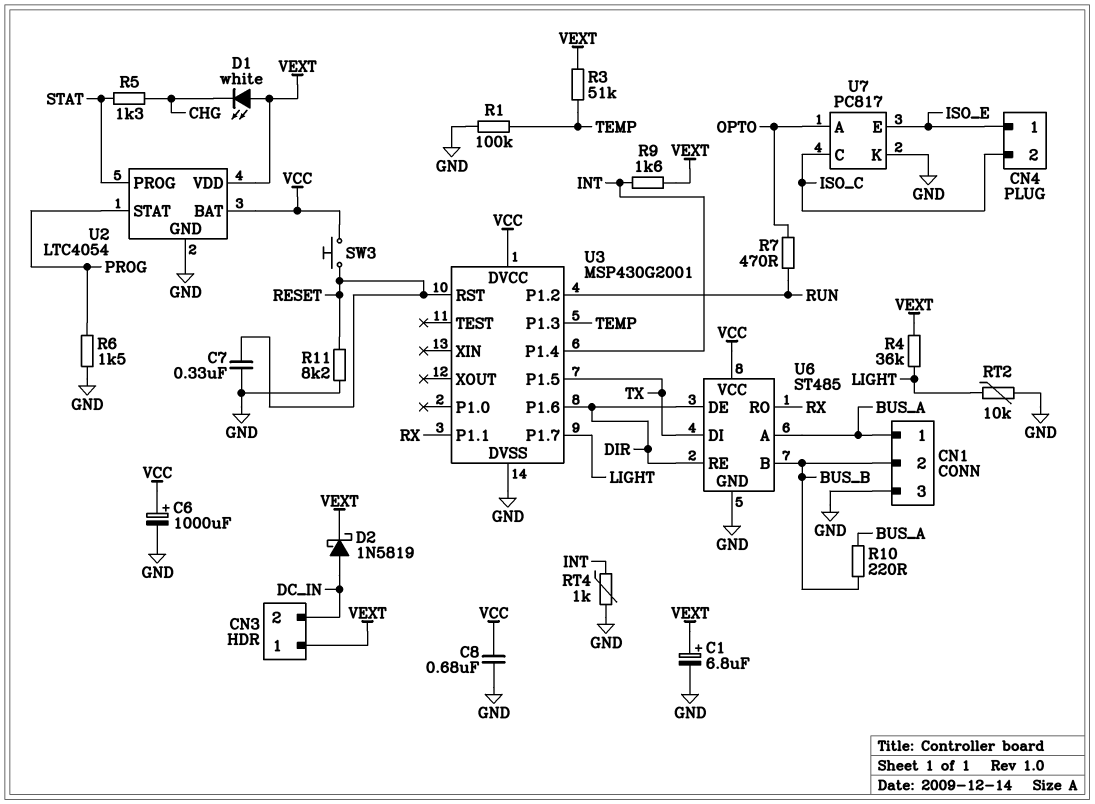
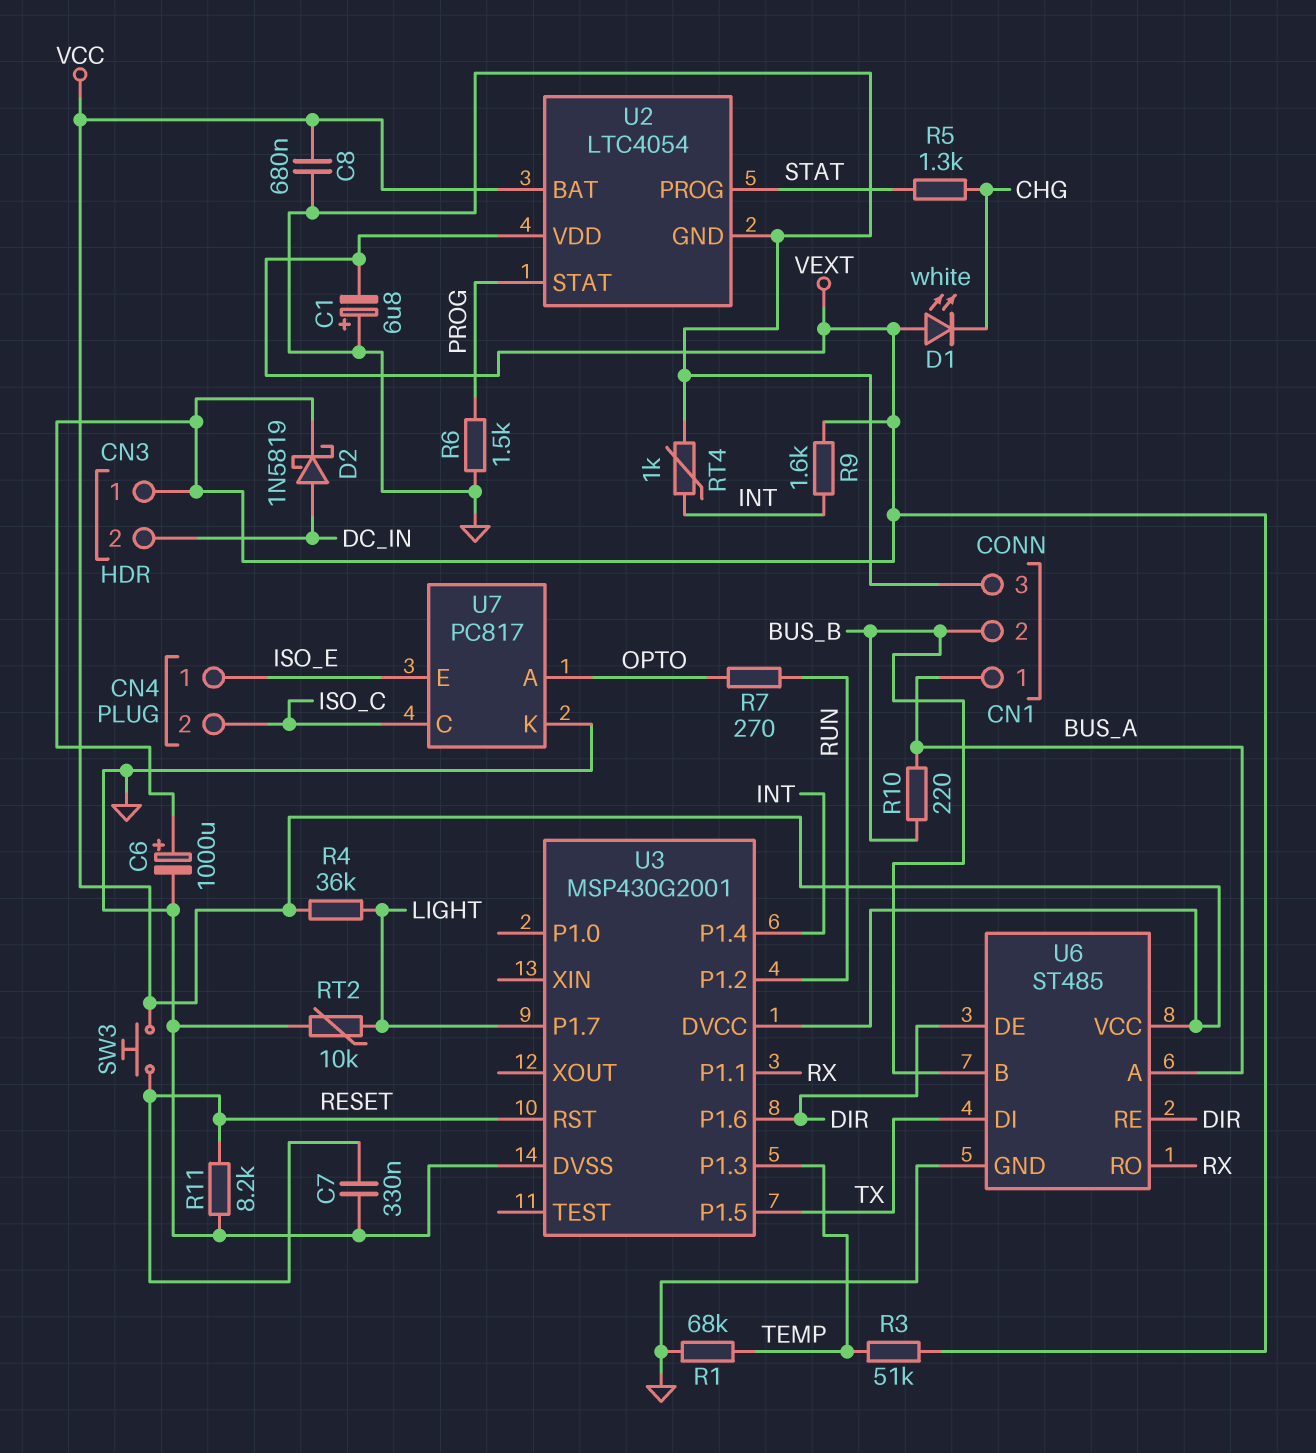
C1: 6.8uF (plus VEXT, minus GND) -> 6.8uF (plus GND, minus VEXT)
C6: 1000uF (plus VCC, minus GND) -> 1000uF (plus VEXT, minus GND)
R1: 100k (GND, TEMP) -> 68k (GND, TEMP)
R4: 36k (LIGHT, VEXT) -> 36k (LIGHT, VCC)
R7: 470 (OPTO, RUN) -> 270 (OPTO, RUN)

